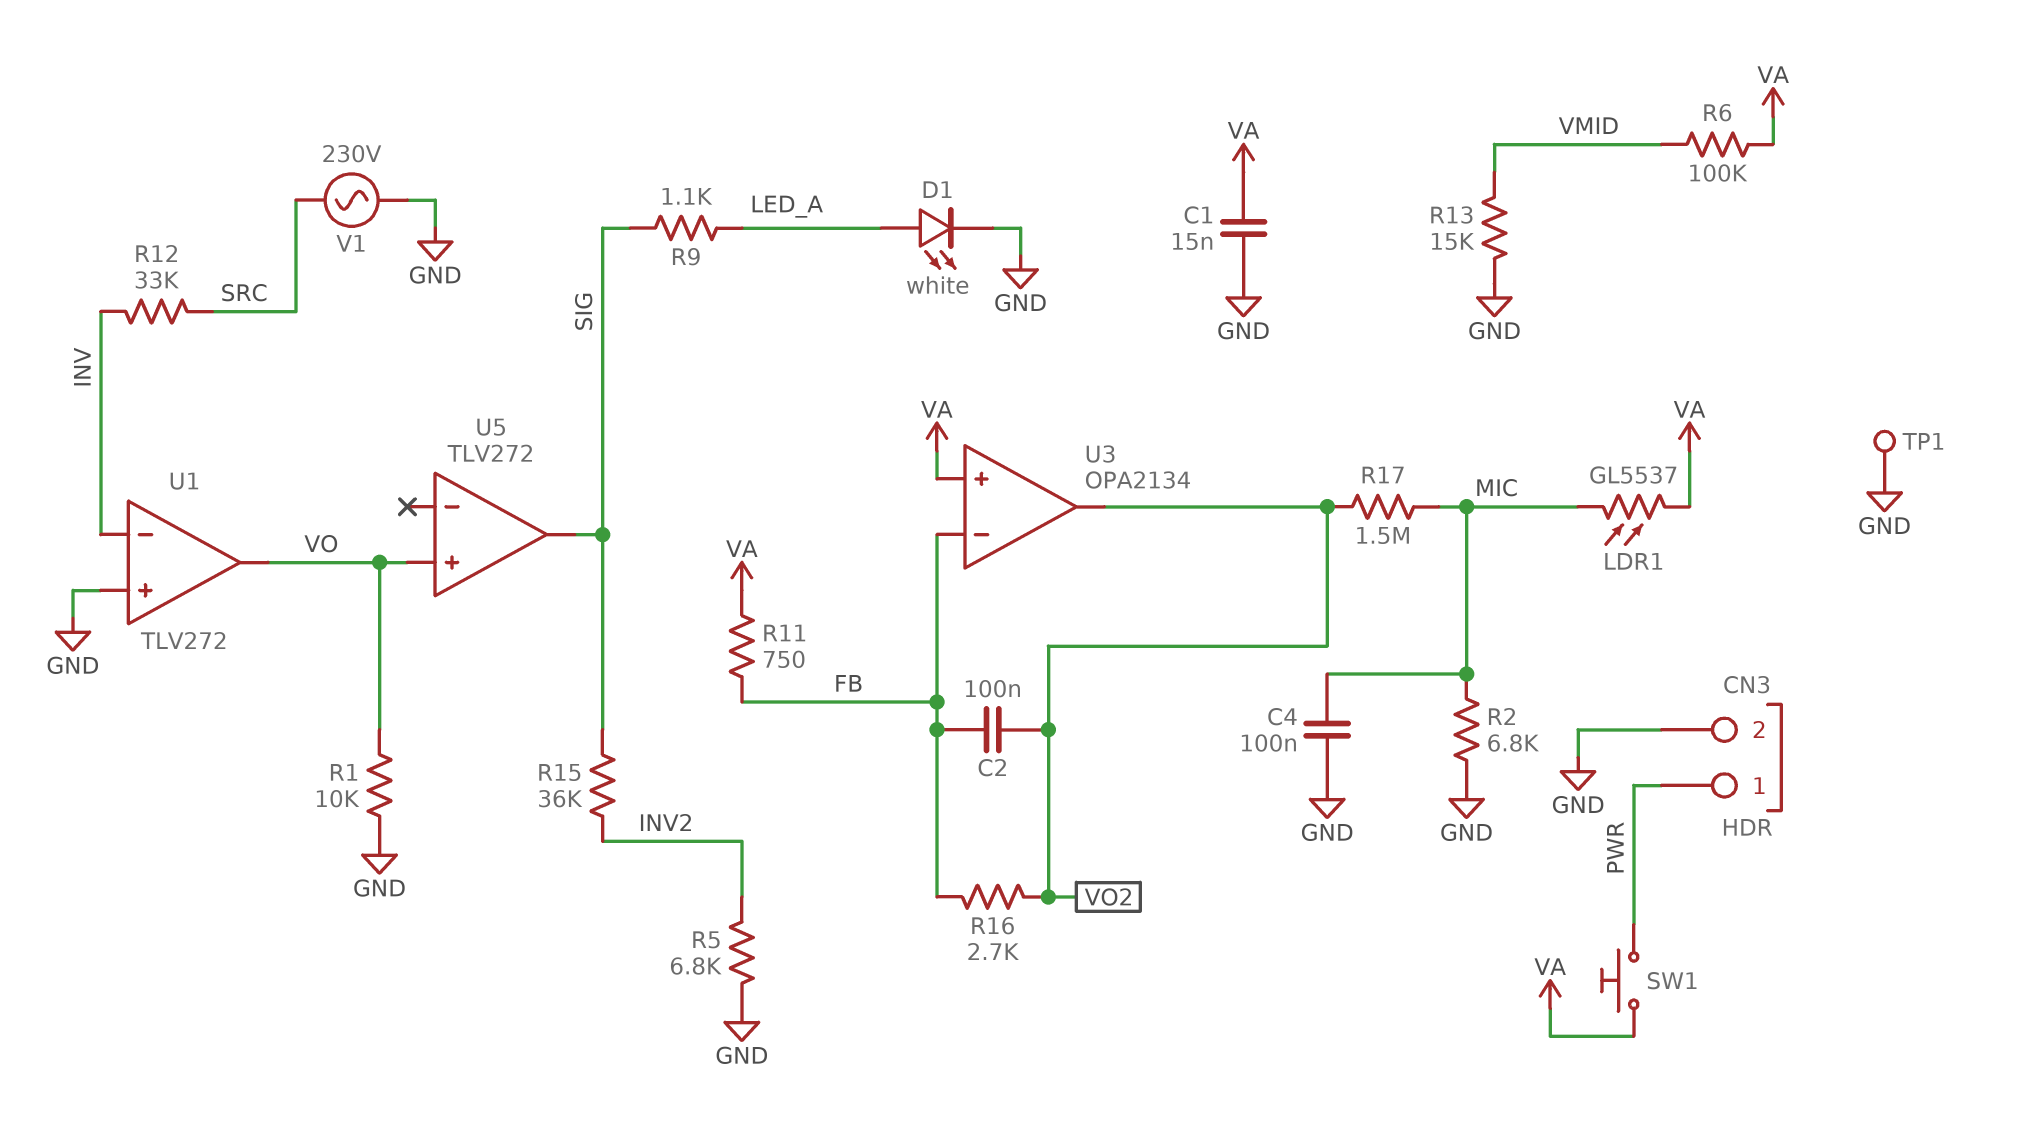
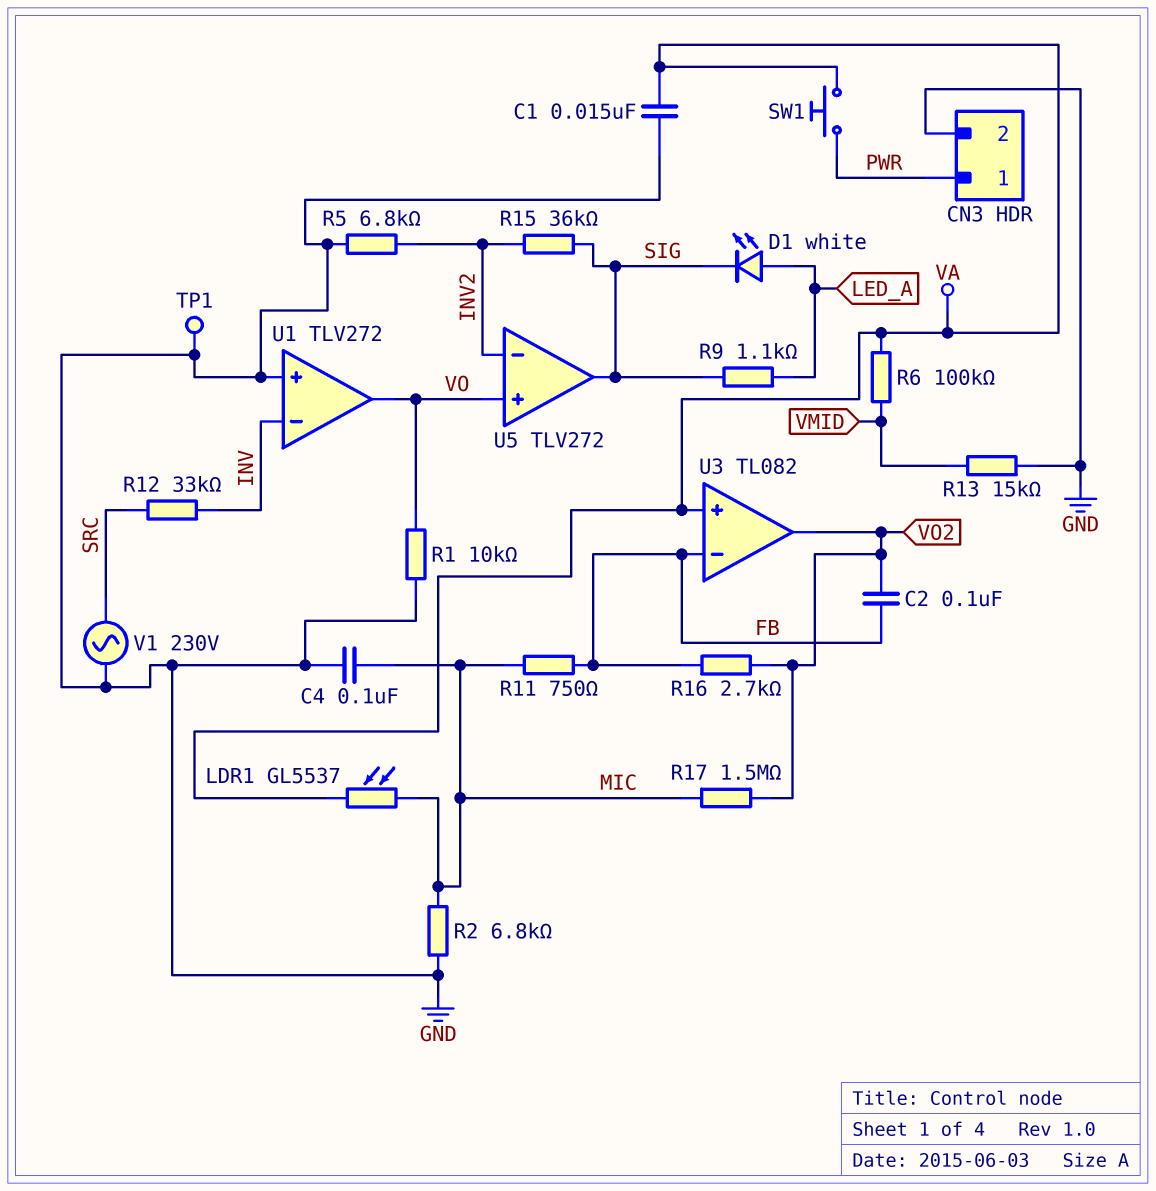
D1: LED white (A LED_A, K GND) -> LED white (A LED_A, K SIG)
R11: 750 (FB, VA) -> 750 (FB, MIC)
U3: OPA2134 -> TL082
U5 pin in-: none -> INV2

